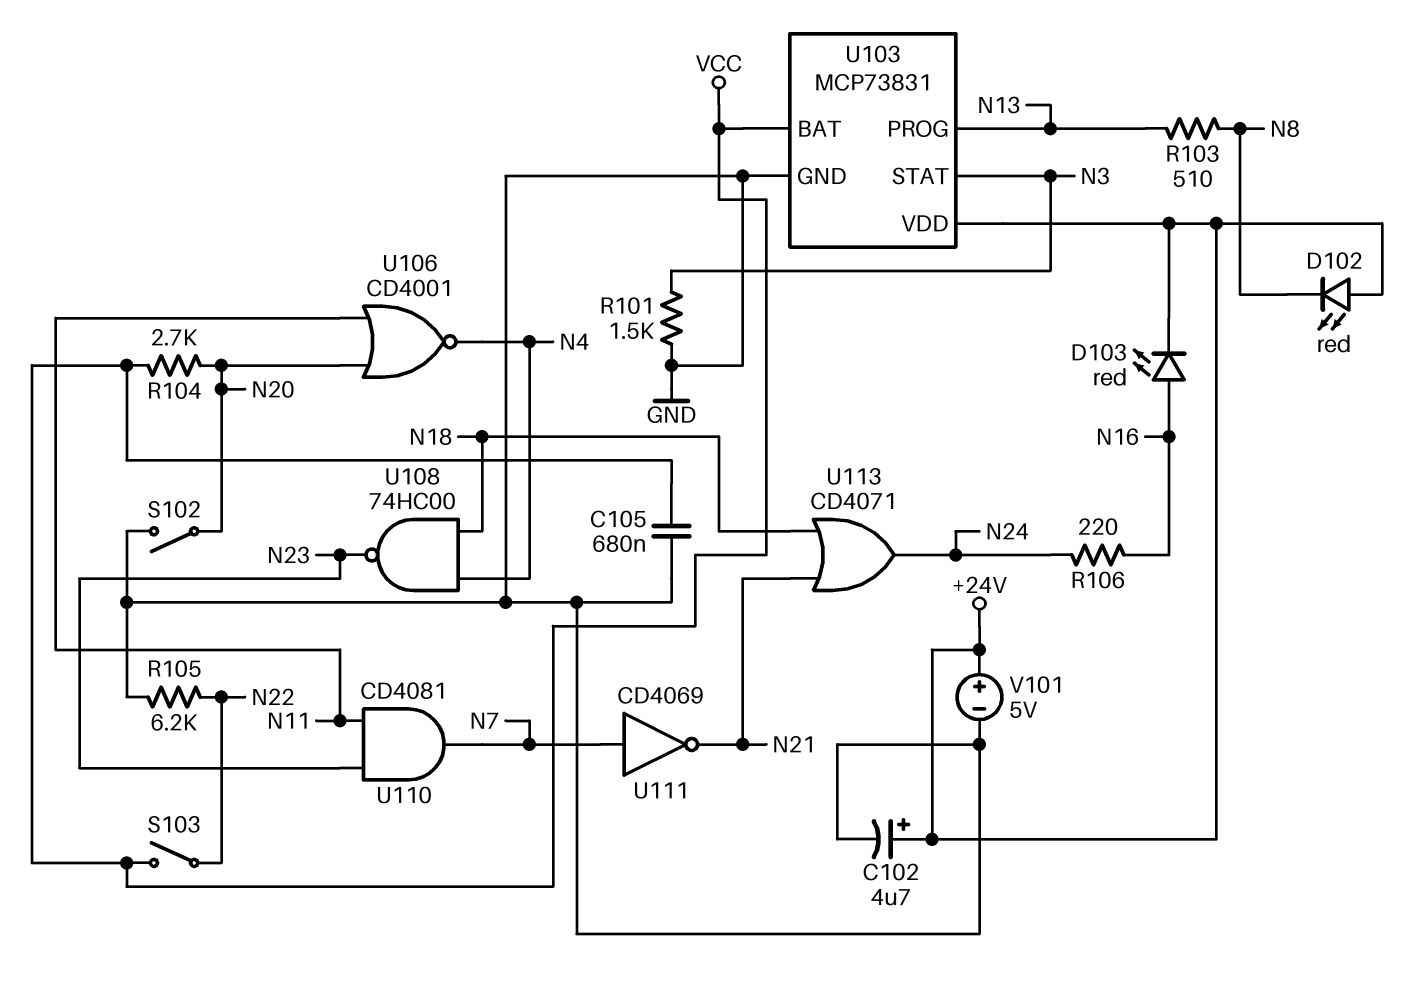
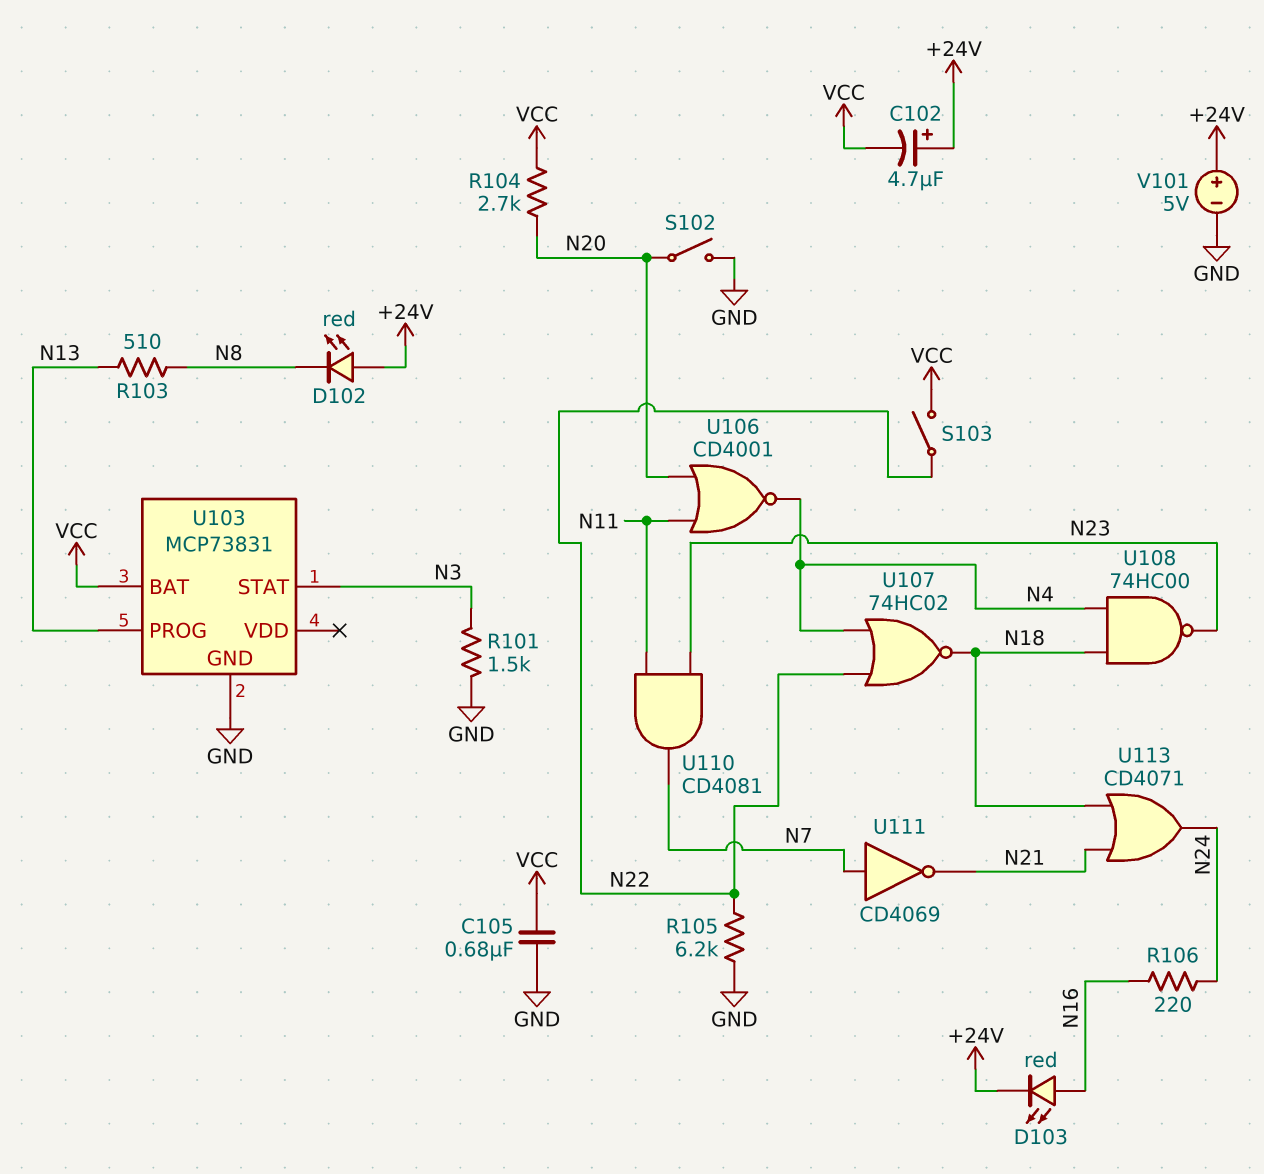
C102: 4.7uF (plus +24V, minus GND) -> 4.7uF (plus +24V, minus VCC)
U103 pin VDD: +24V -> none
U107: none -> NOR 74HC02 (in N4, in N22, out N18)

